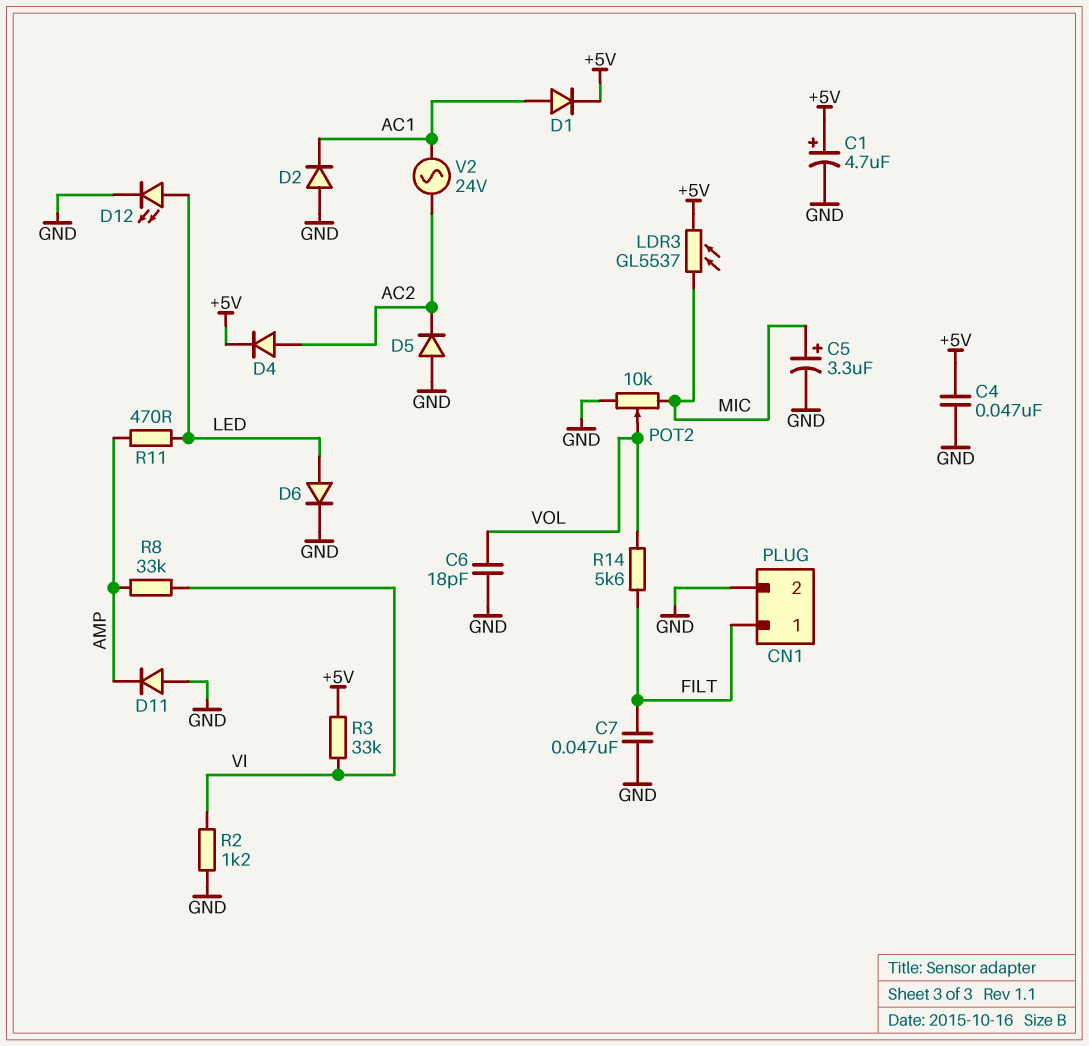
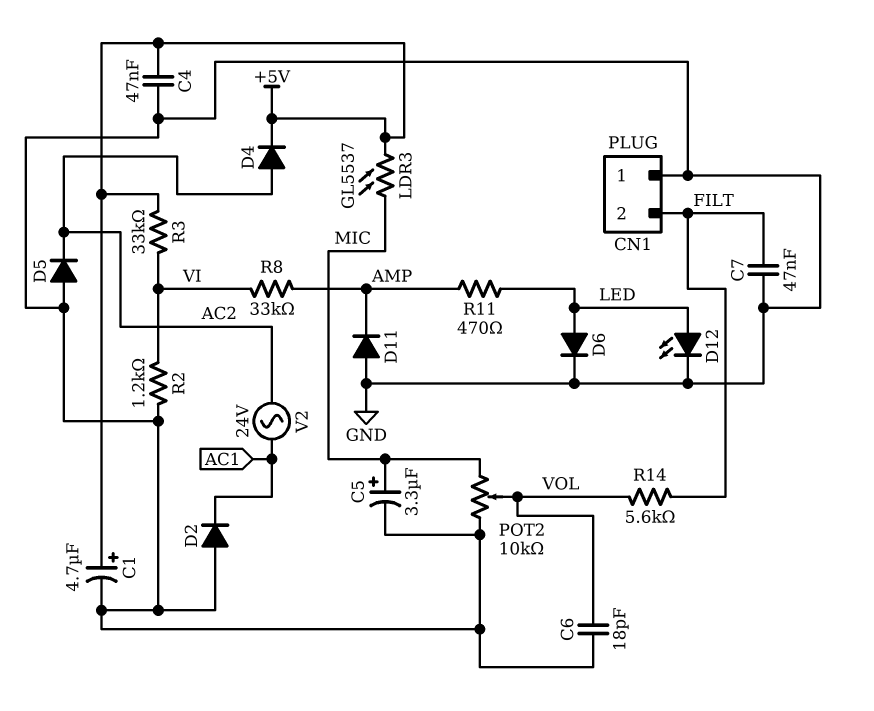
CN1 pin 1: FILT -> GND
CN1 pin 2: GND -> FILT
D1: diode (A AC1, K +5V) -> none

